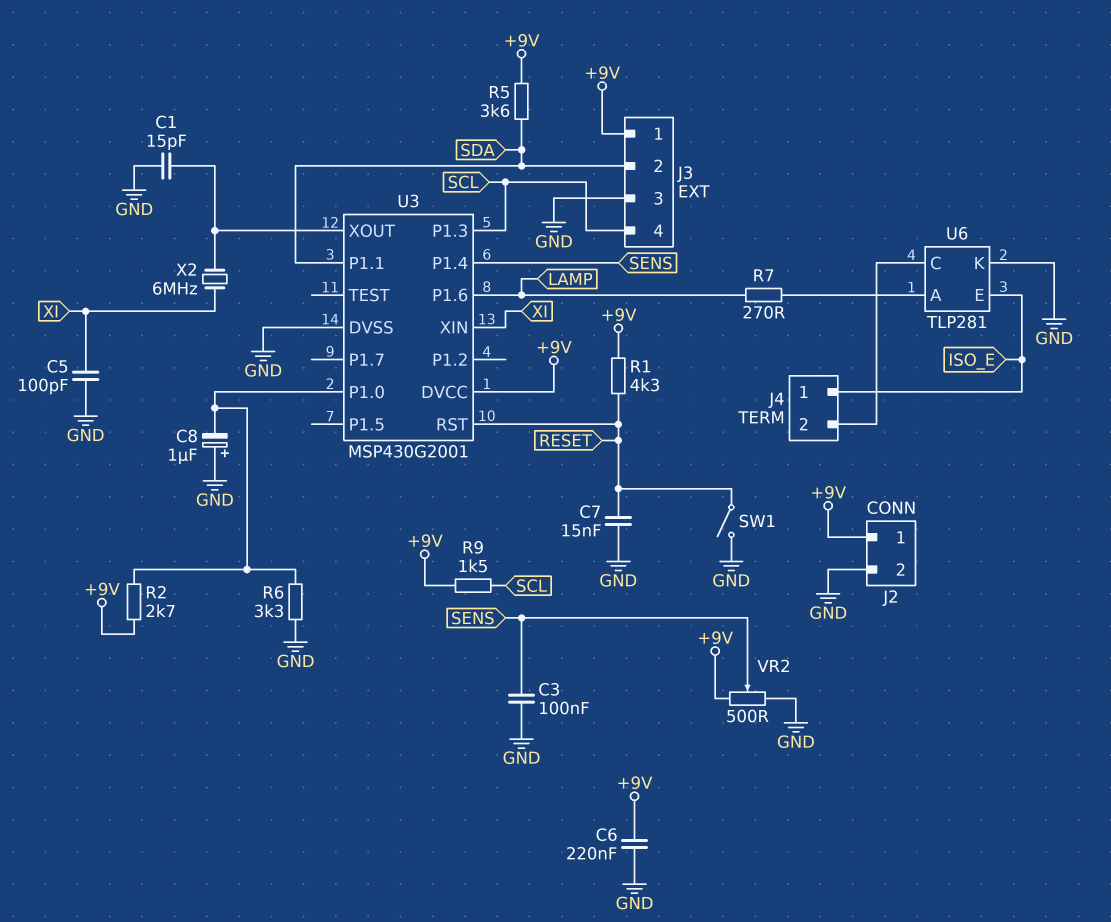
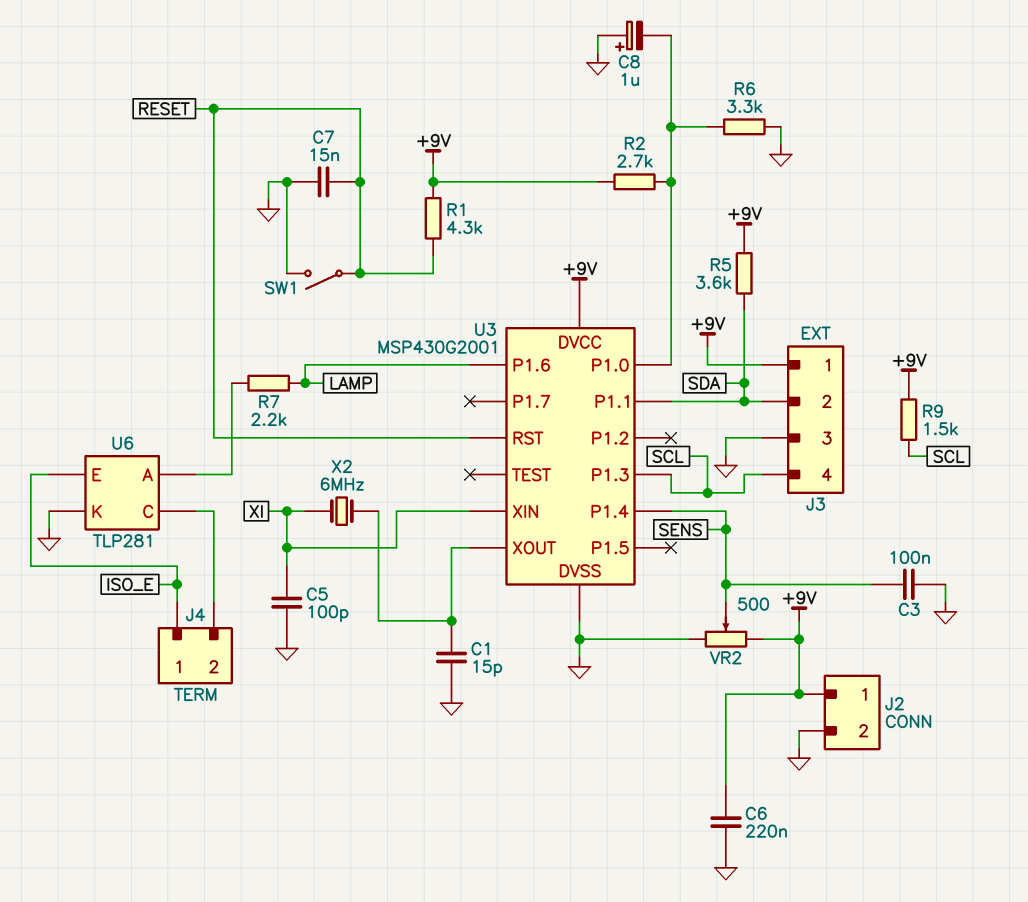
R7: 270 (LAMP, U6/A) -> 2.2k (LAMP, U6/A)

